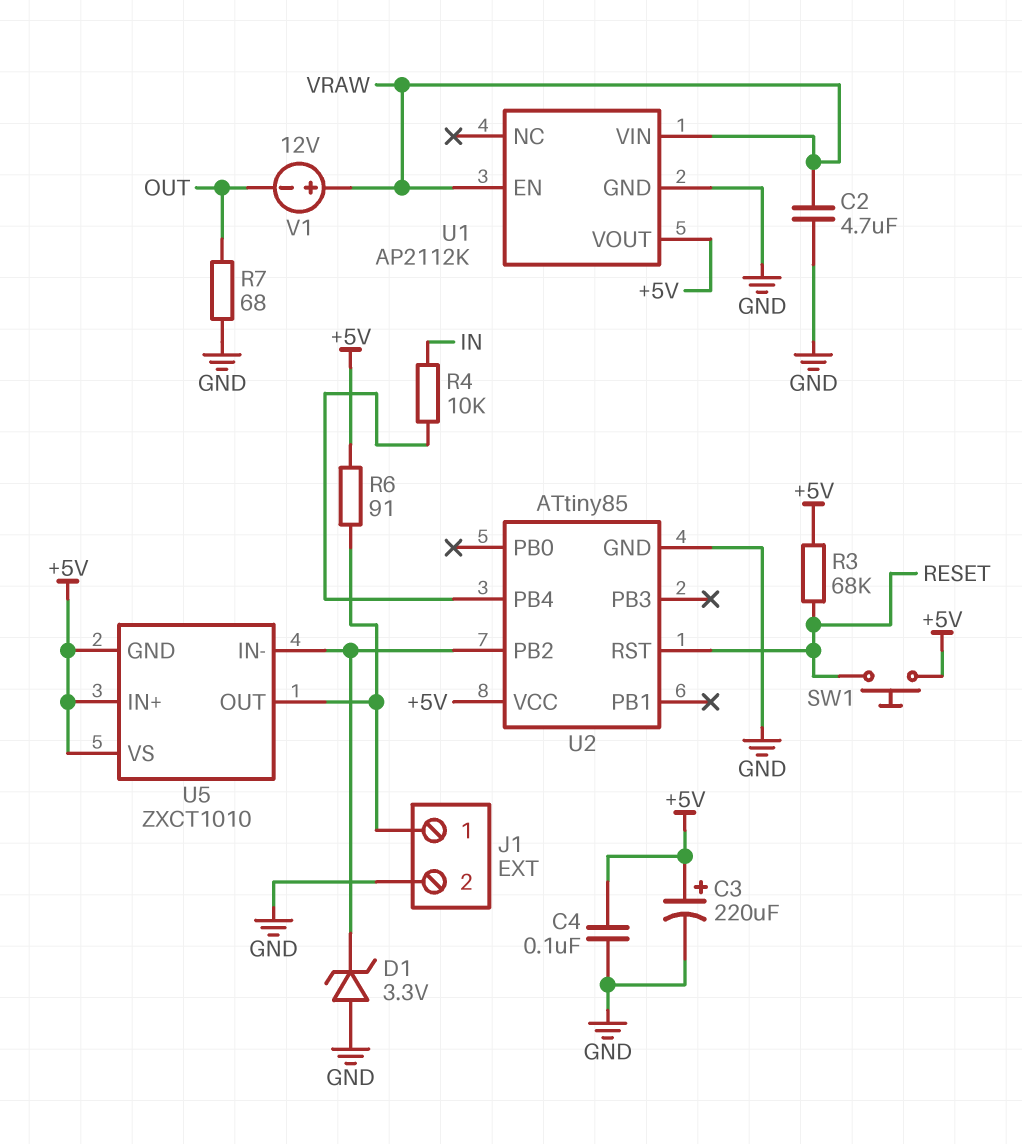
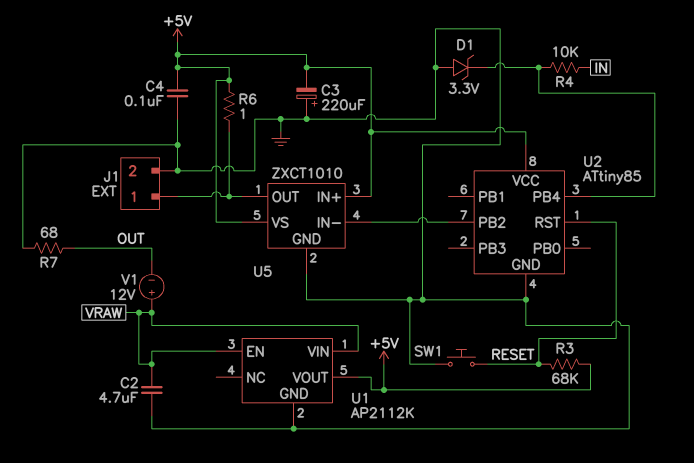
C3: 220uF (plus +5V, minus GND) -> 220uF (plus GND, minus +5V)
D1: zener 3.3V (A GND, K U2/PB2) -> zener 3.3V (A GND, K U2/PB4)
R6: 91 (+5V, J1/1) -> 1 (+5V, J1/1)
SW1: button (+5V, RESET) -> button (GND, RESET)
U5 pin GND: +5V -> GND

